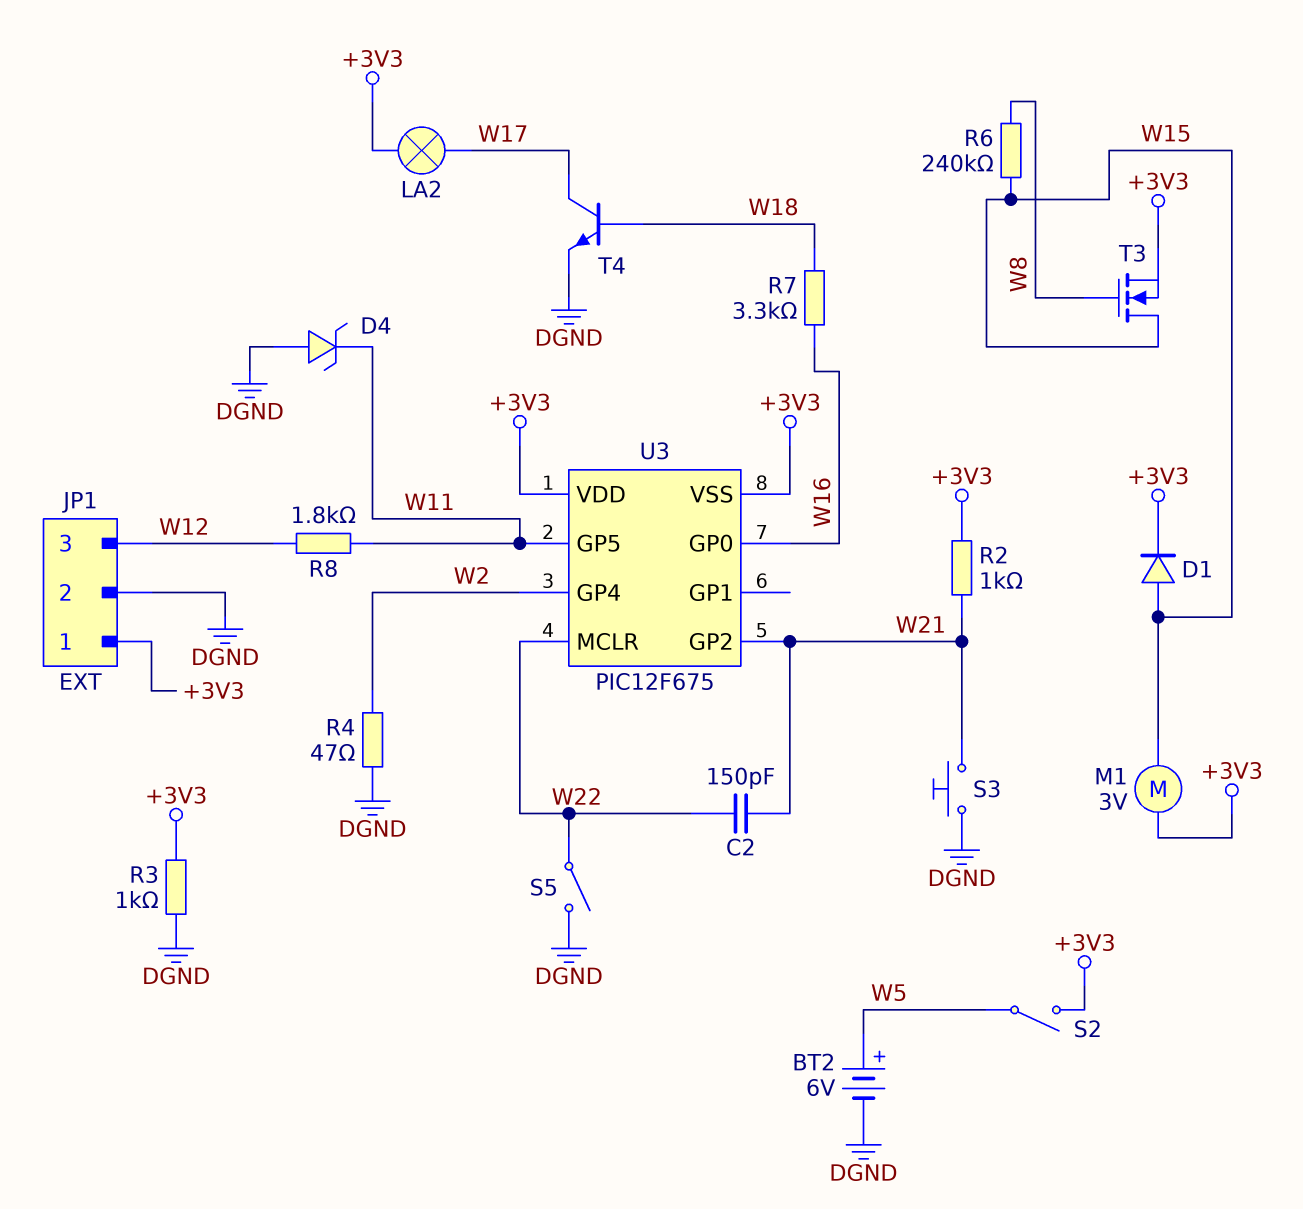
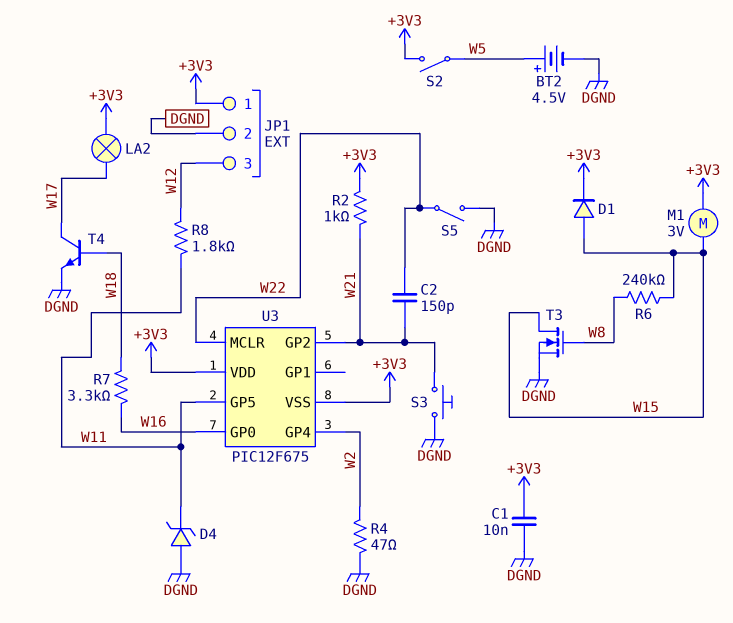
BT2: 6V (plus W5, minus DGND) -> 4.5V (plus W5, minus DGND)
C1: none -> 10nF (+3V3, DGND)
R3: 1k (+3V3, DGND) -> none
T3: NMOS (G W8, D W15, S +3V3) -> NMOS (G W8, D W15, S DGND)

